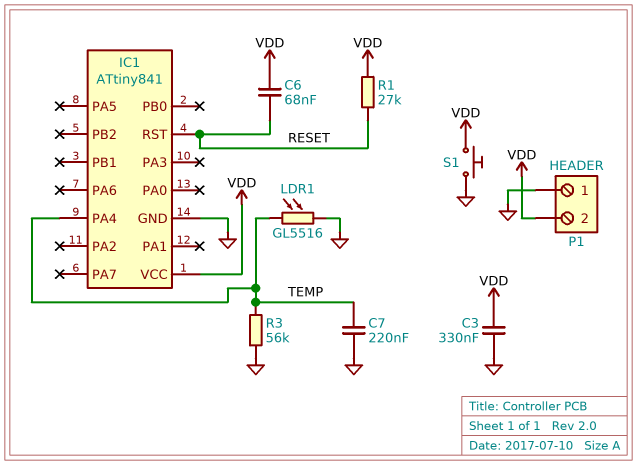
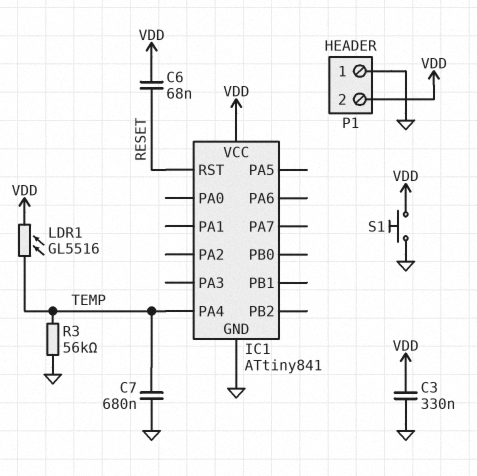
C7: 220nF (GND, TEMP) -> 680nF (GND, TEMP)
LDR1: GL5516 (GND, TEMP) -> GL5516 (TEMP, VDD)
R1: 27k (RESET, VDD) -> none

